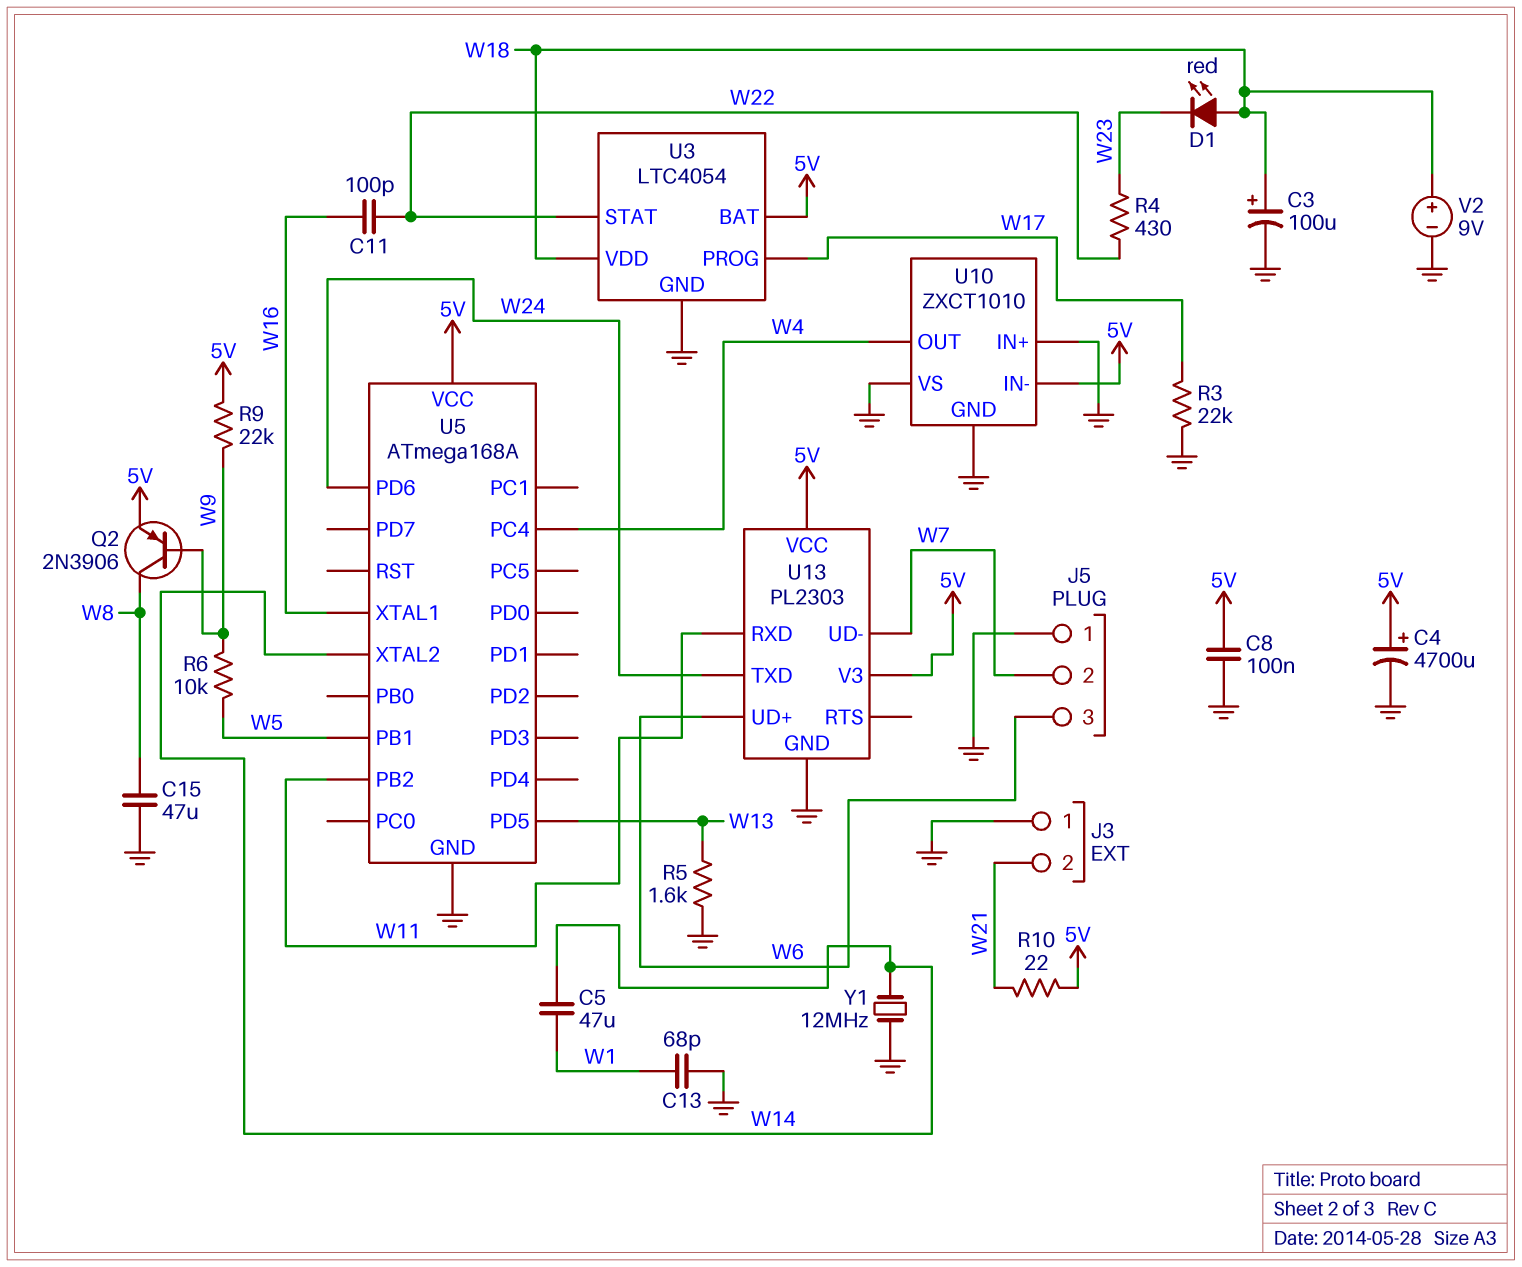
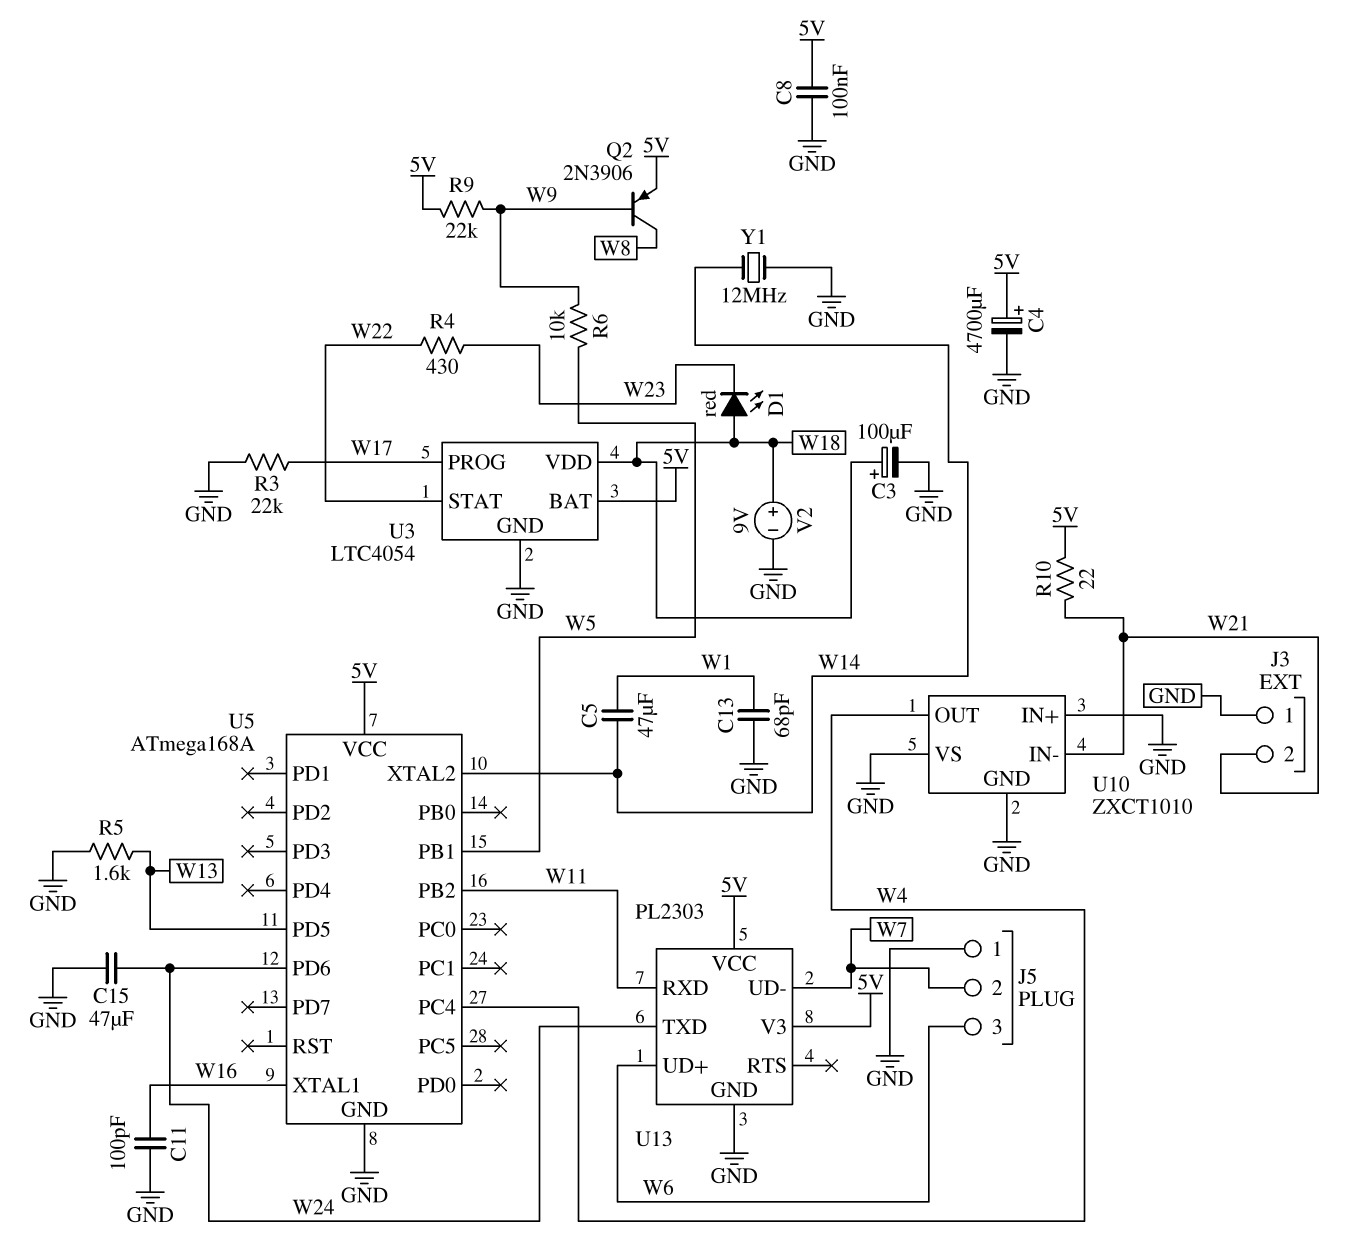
C11: 100pF (W16, W22) -> 100pF (GND, W16)
C15: 47uF (GND, W8) -> 47uF (GND, W24)
U10 pin IN-: 5V -> W21

